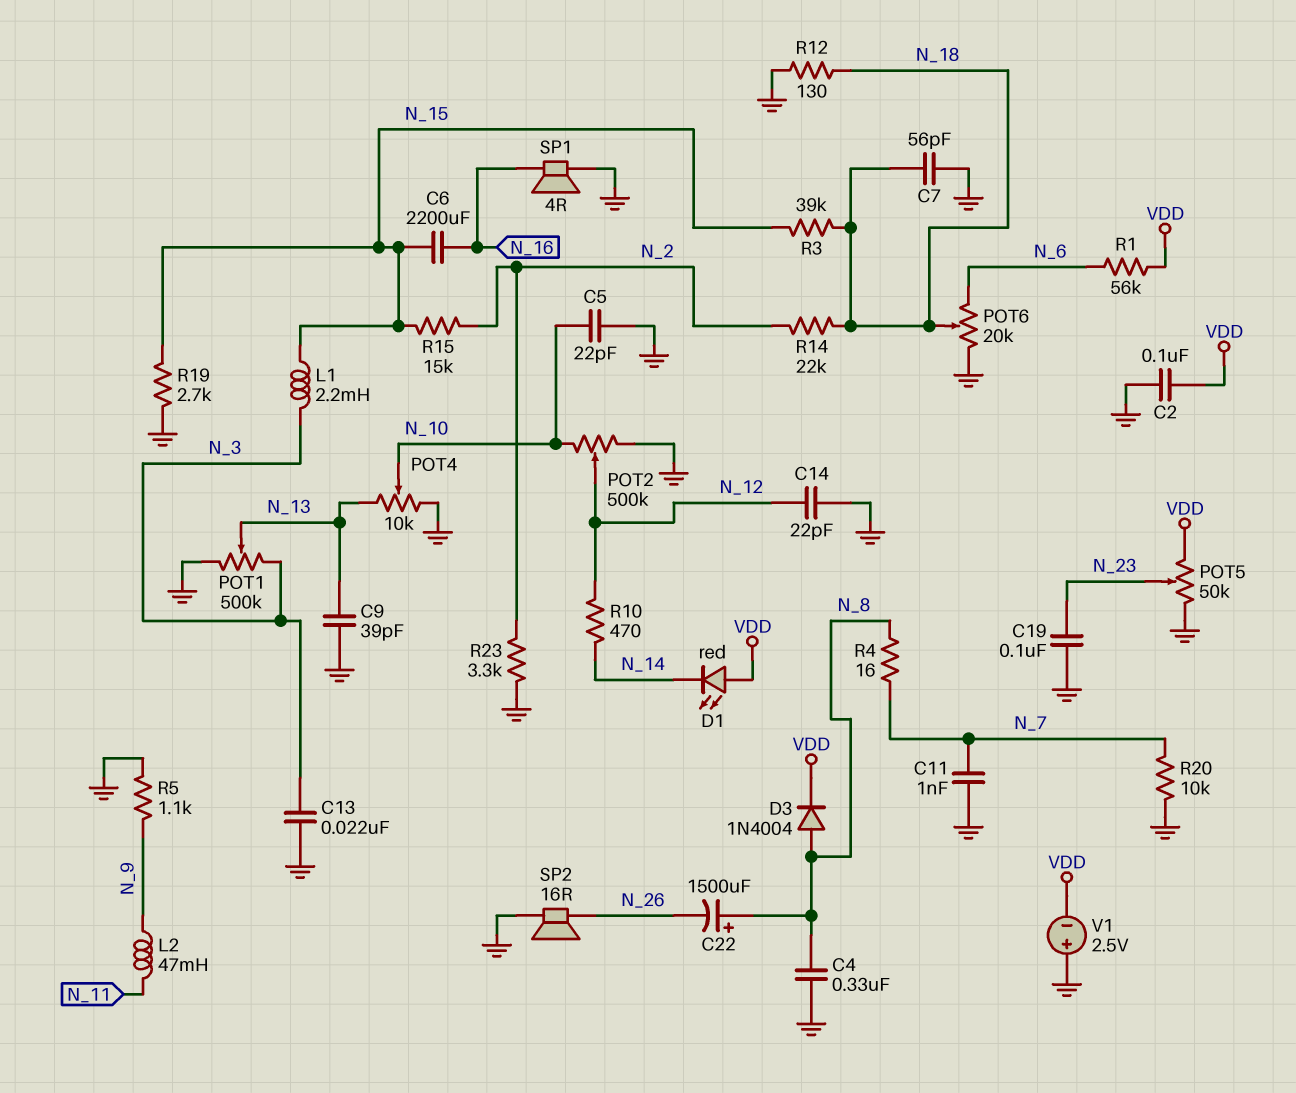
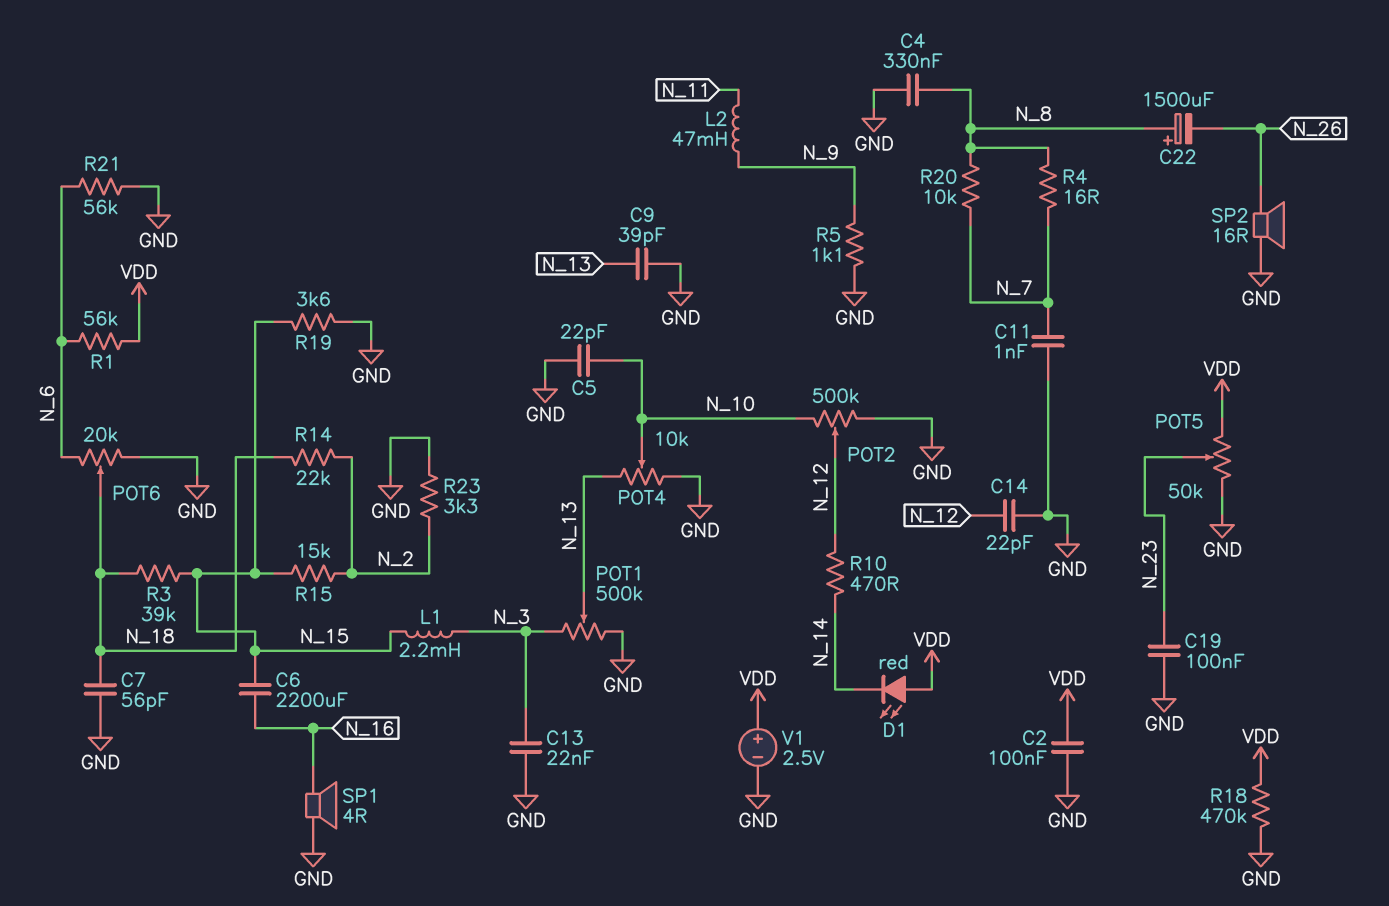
D3: diode 1N4004 (A N_8, K VDD) -> none
R12: 130 (GND, N_18) -> none
R18: none -> 470k (GND, VDD)
R19: 2.7k (GND, N_15) -> 3.6k (GND, N_15)
R20: 10k (GND, N_7) -> 10k (N_7, N_8)
R21: none -> 56k (GND, N_6)
V1: 2.5V (plus GND, minus VDD) -> 2.5V (plus VDD, minus GND)

